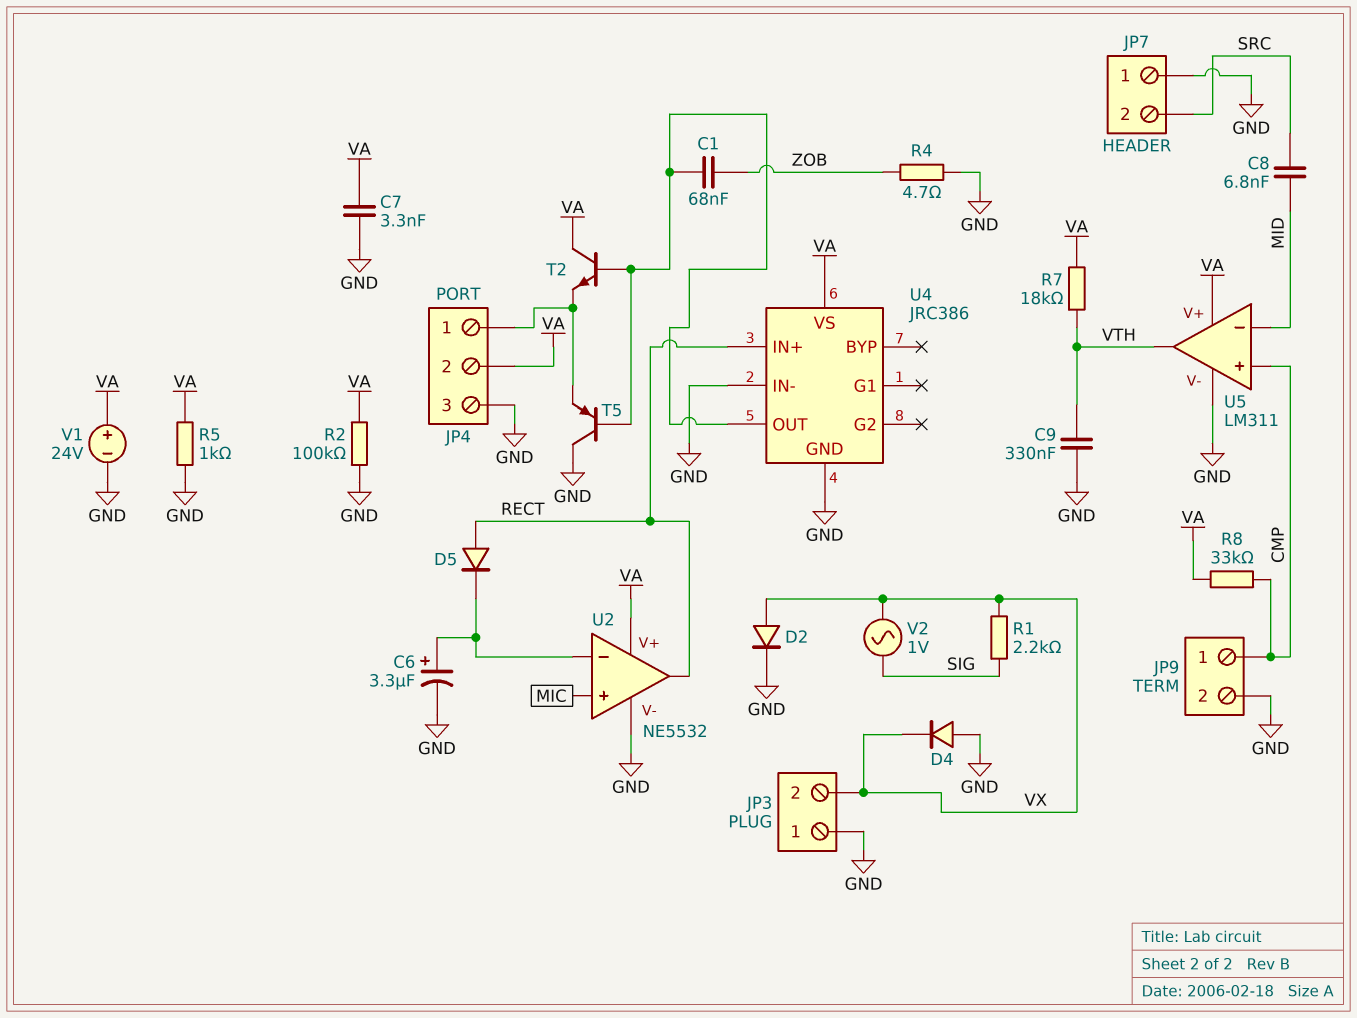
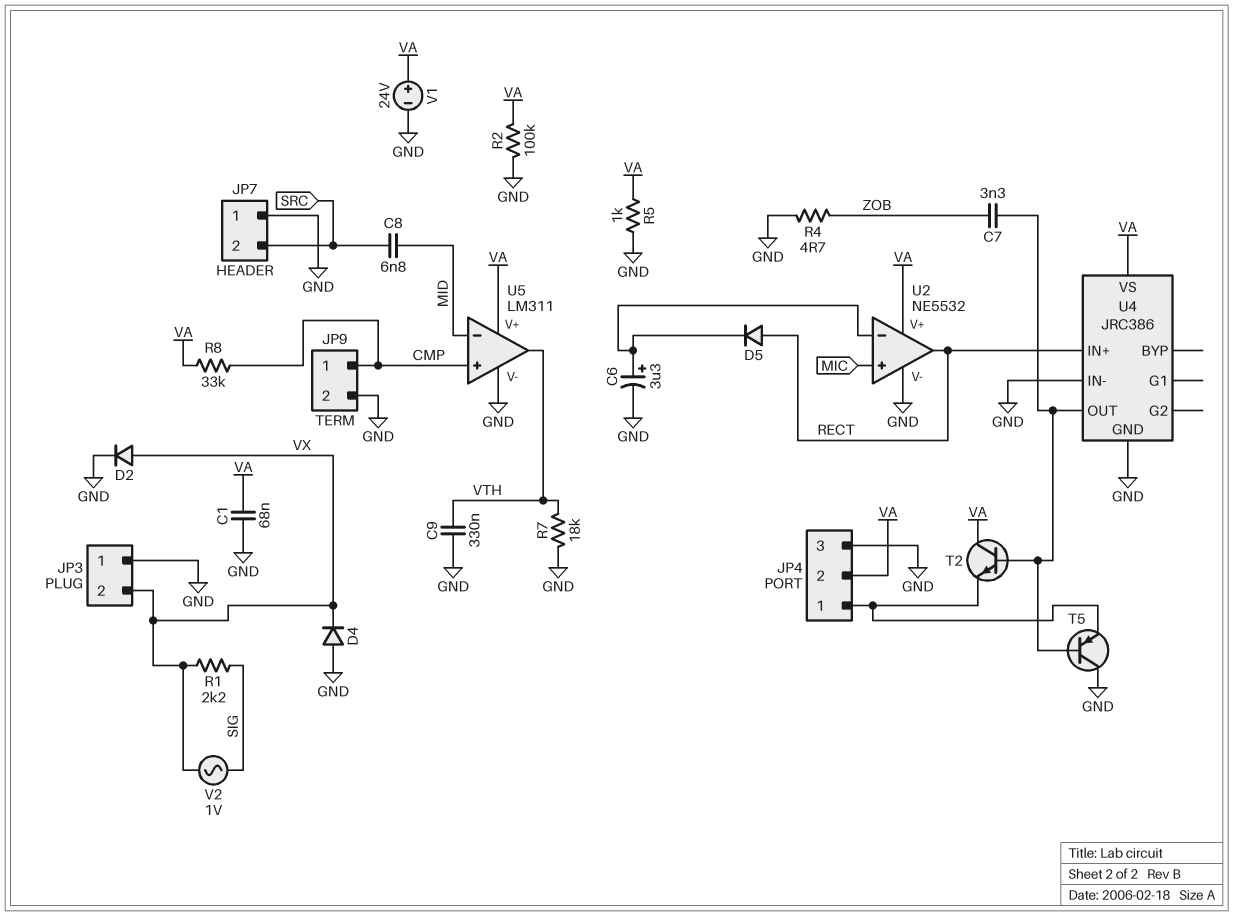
C1: 68nF (U4/OUT, ZOB) -> 68nF (GND, VA)
C7: 3.3nF (GND, VA) -> 3.3nF (U4/OUT, ZOB)
R7: 18k (VA, VTH) -> 18k (GND, VTH)

